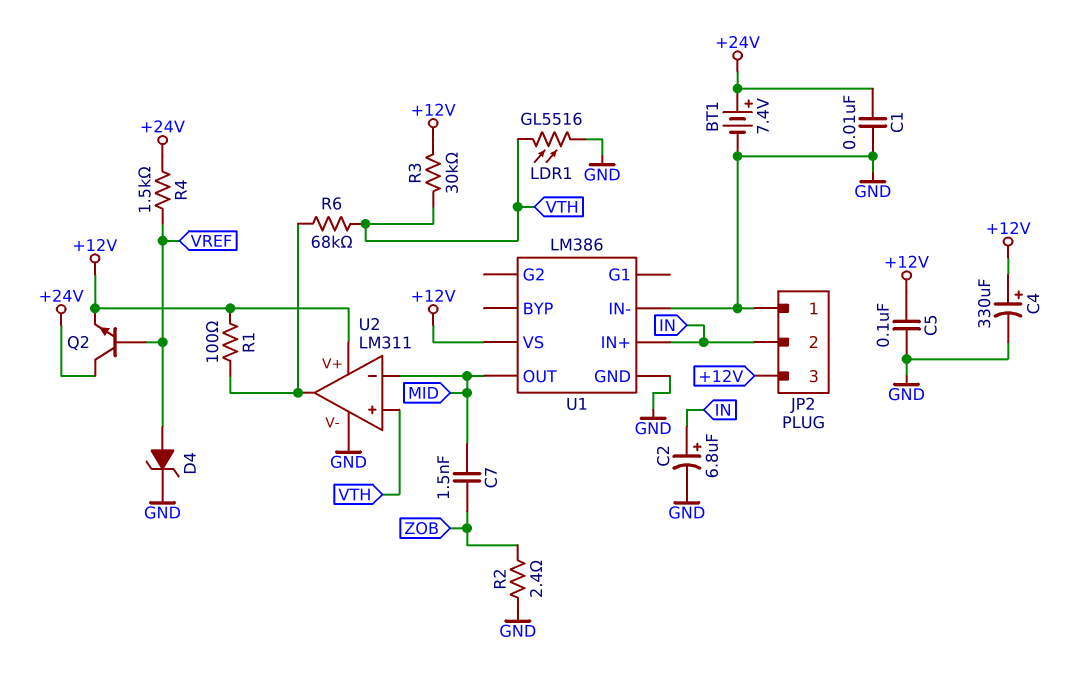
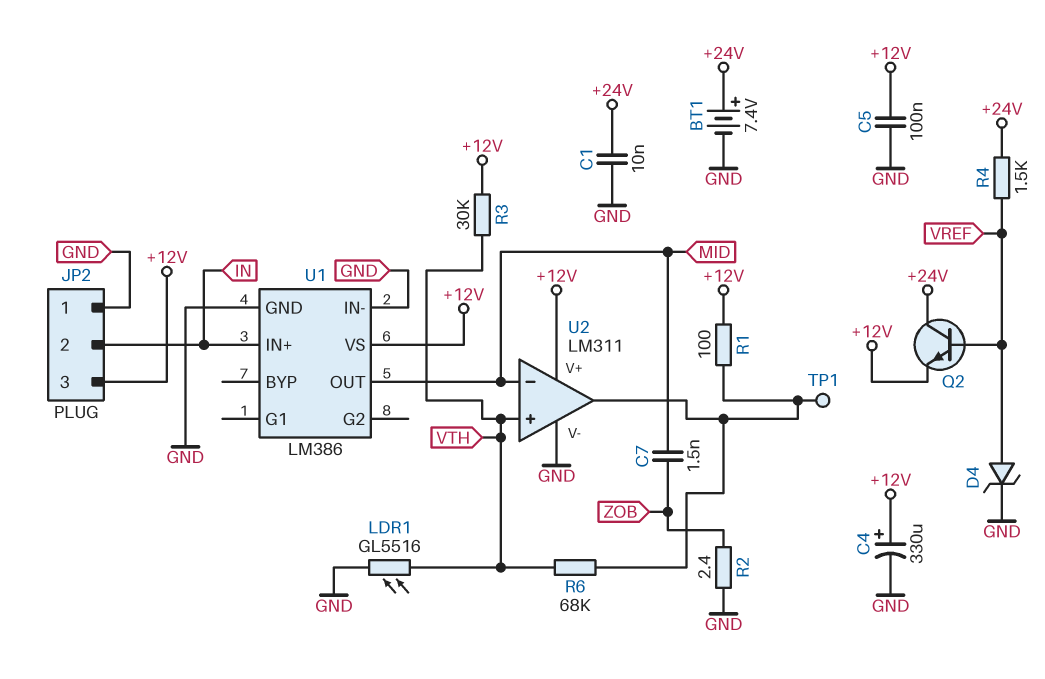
C2: 6.8uF (plus IN, minus GND) -> none
TP1: none -> test point (U2/out)

